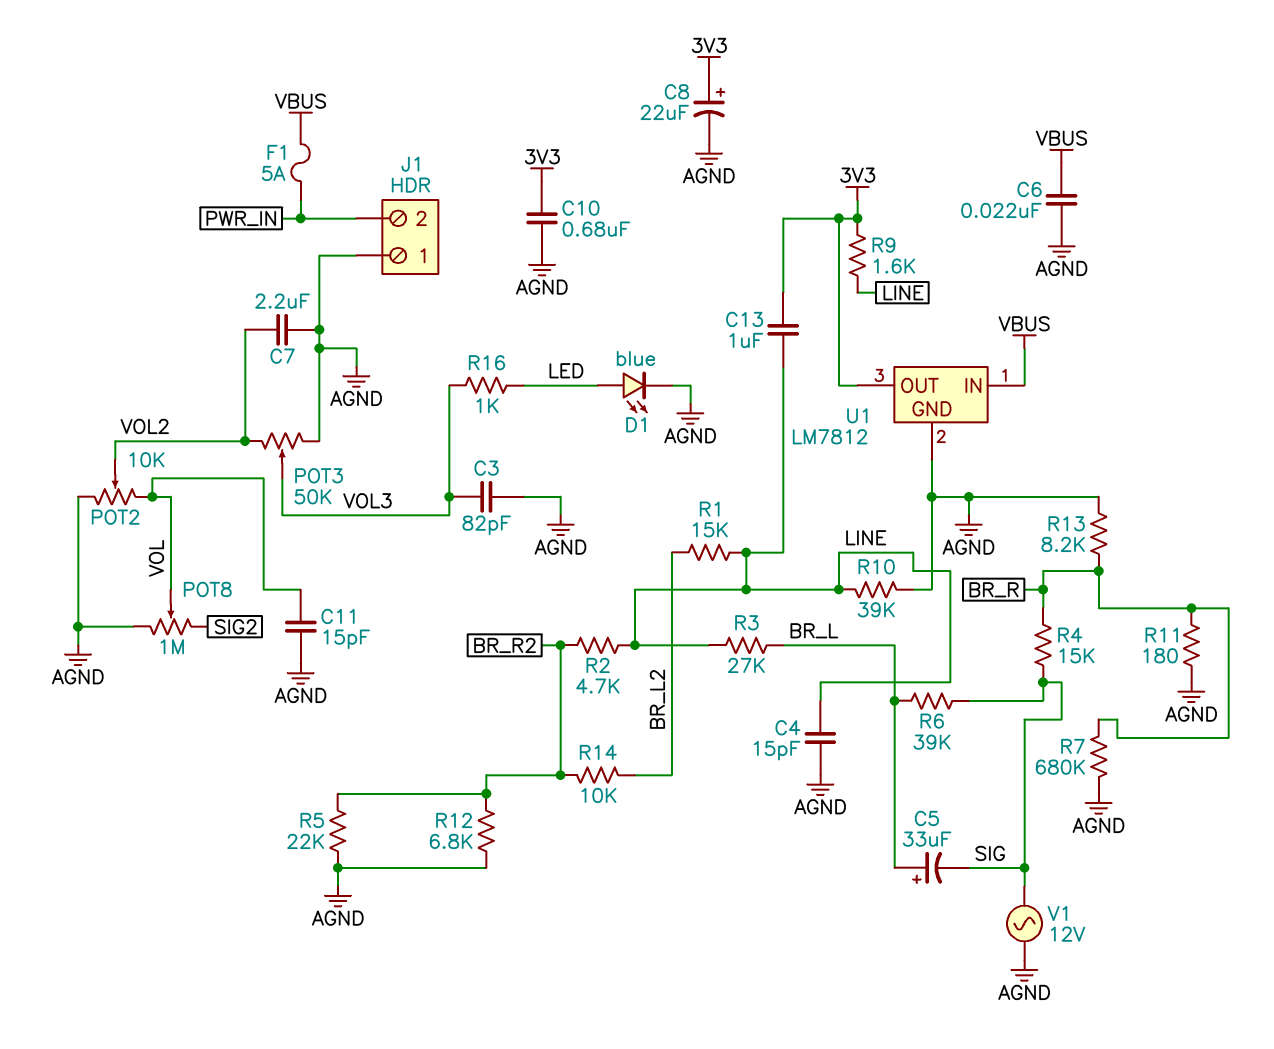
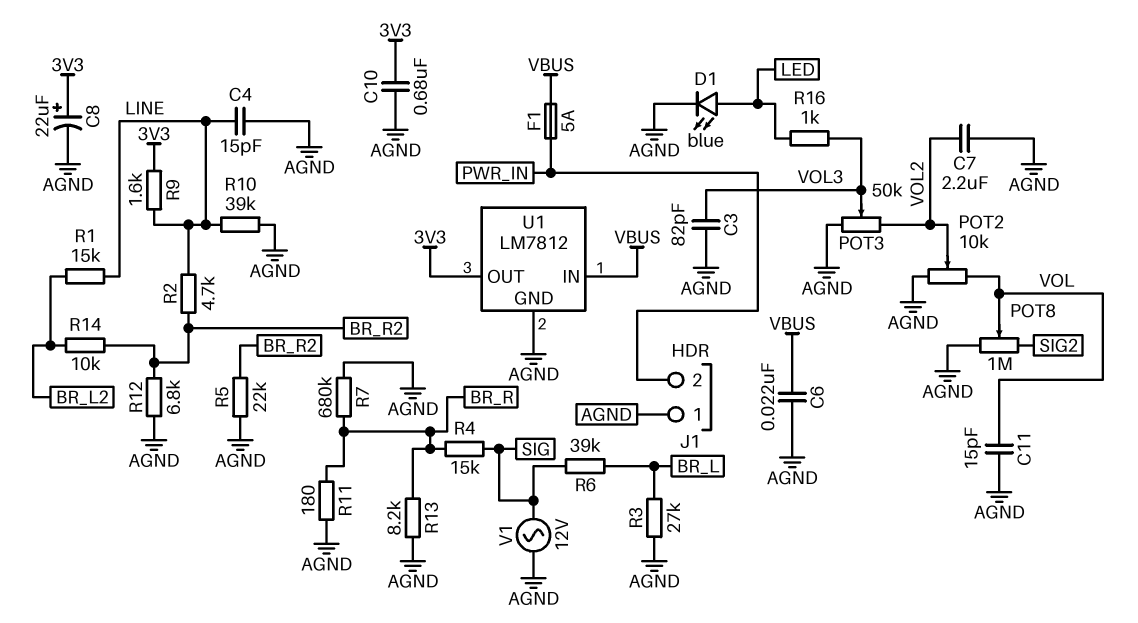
C5: 33uF (plus BR_L, minus SIG) -> none
C13: 1uF (3V3, LINE) -> none
R3: 27k (BR_L, LINE) -> 27k (AGND, BR_L)

